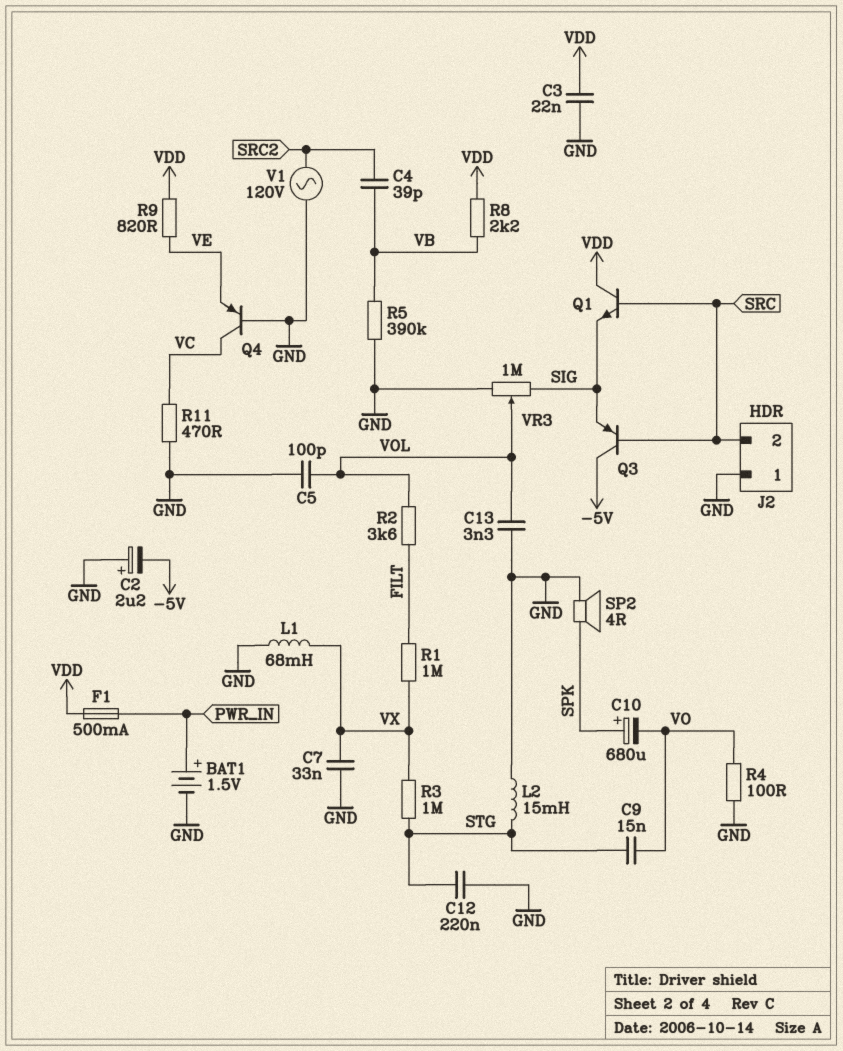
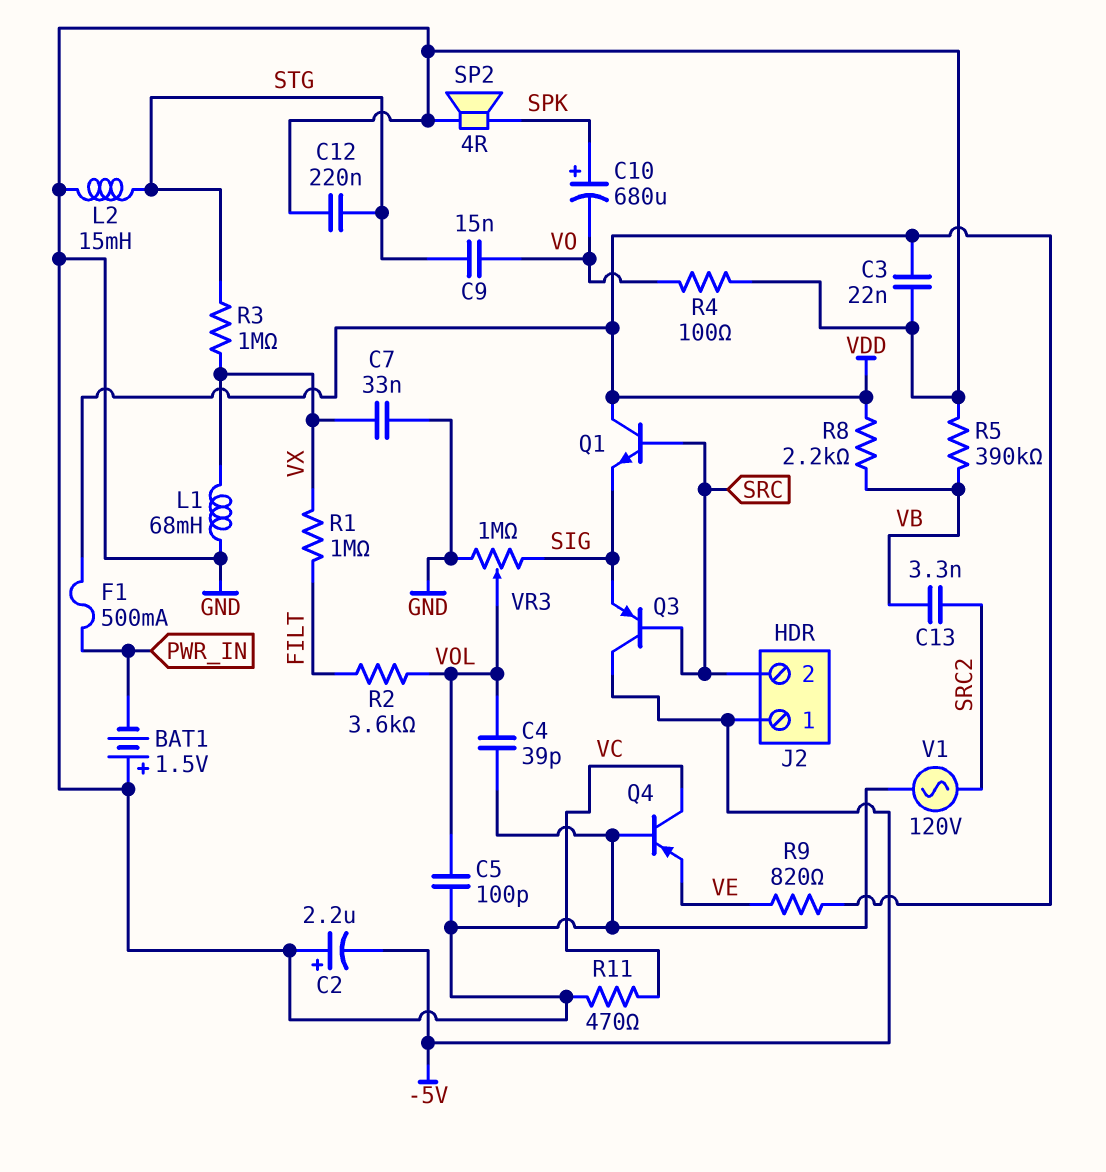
BAT1: 1.5V (plus PWR_IN, minus GND) -> 1.5V (plus GND, minus PWR_IN)
C4: 39pF (SRC2, VB) -> 39pF (GND, VOL)
C13: 3.3nF (GND, VOL) -> 3.3nF (SRC2, VB)
J2 pin 1: GND -> -5V

